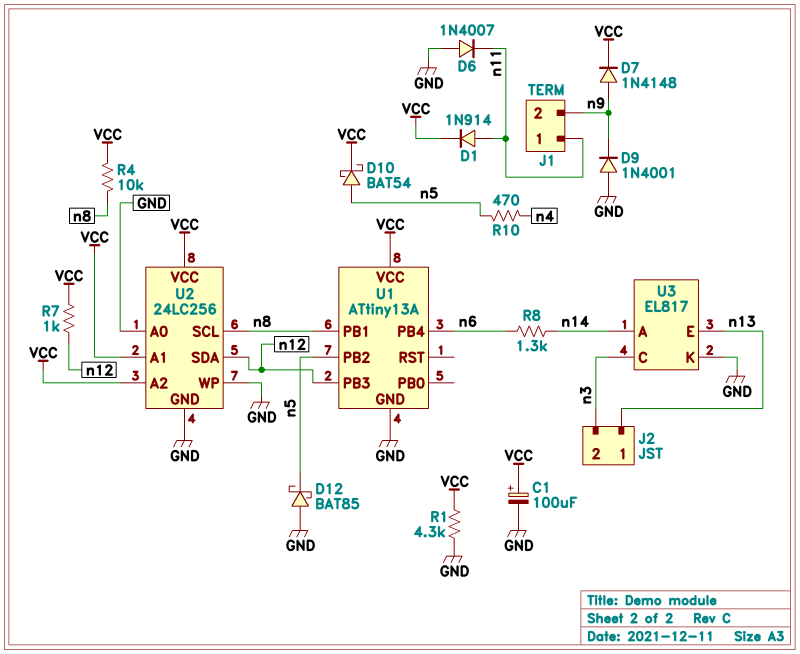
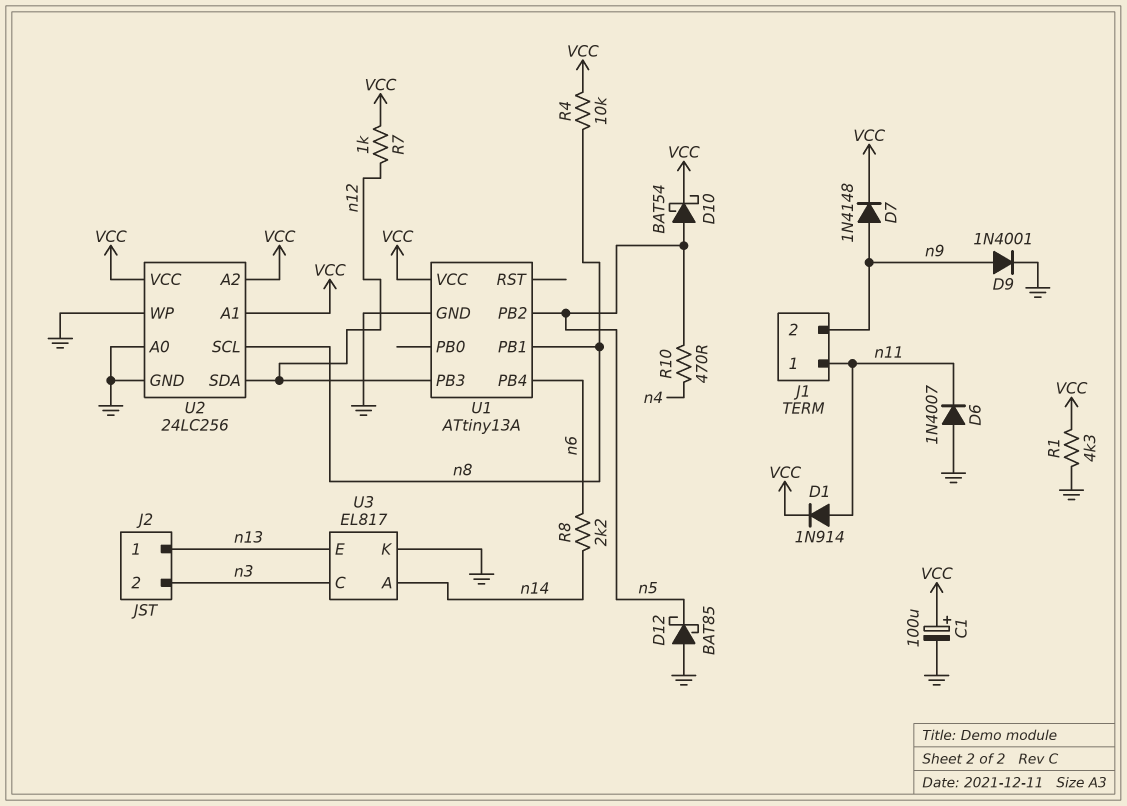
D9: diode 1N4001 (A GND, K n9) -> diode 1N4001 (A n9, K GND)
R8: 1.3k (n6, n14) -> 2.2k (n6, n14)

